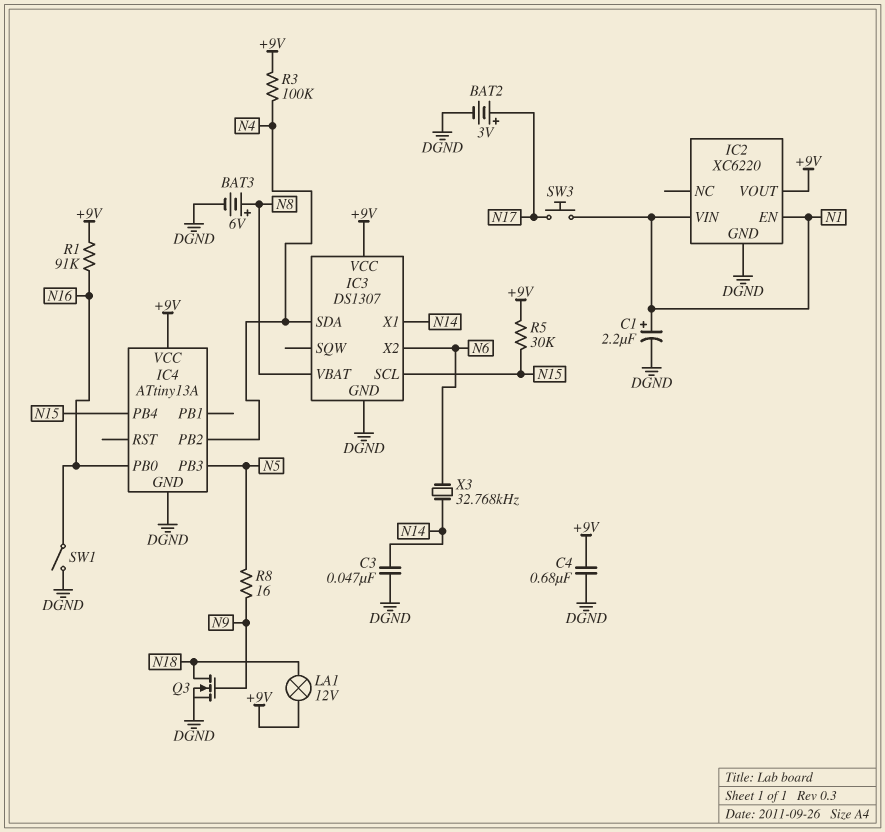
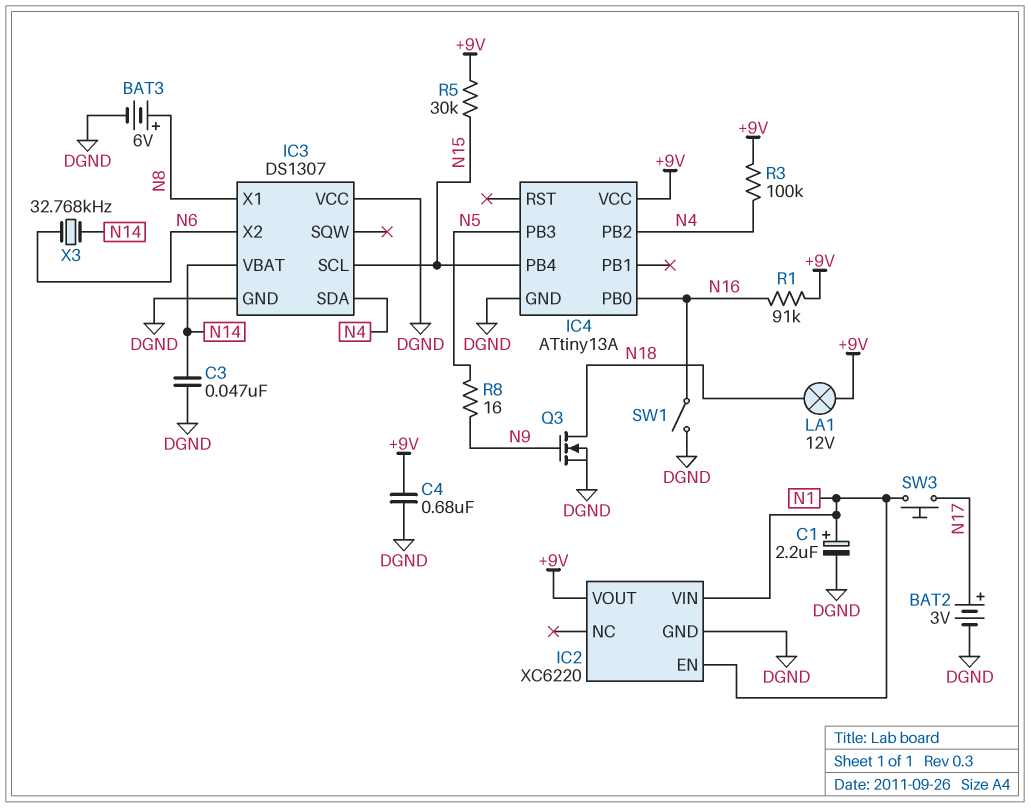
IC3 pin VBAT: N8 -> N14
IC3 pin VCC: +9V -> DGND
IC3 pin X1: N14 -> N8

